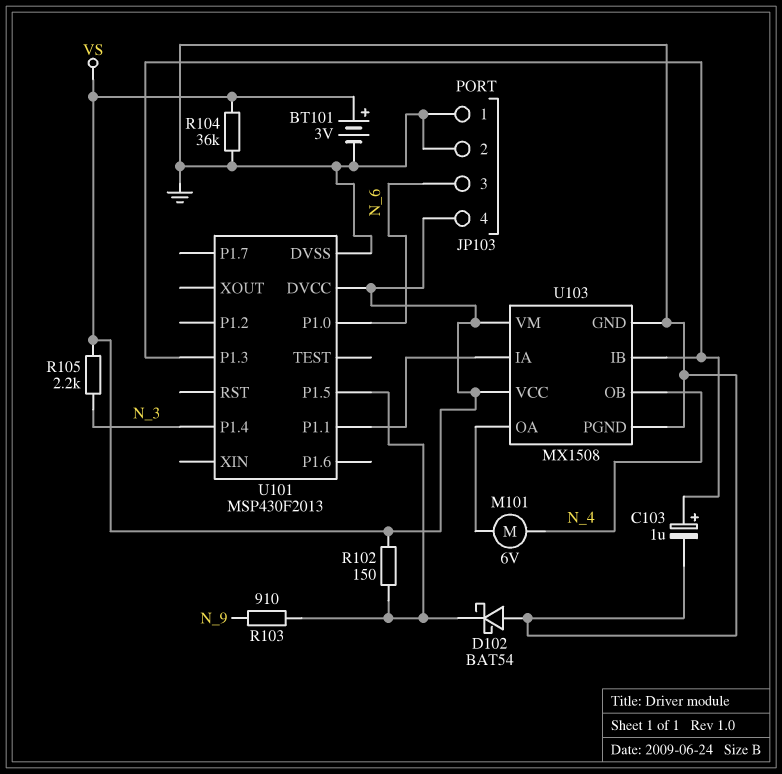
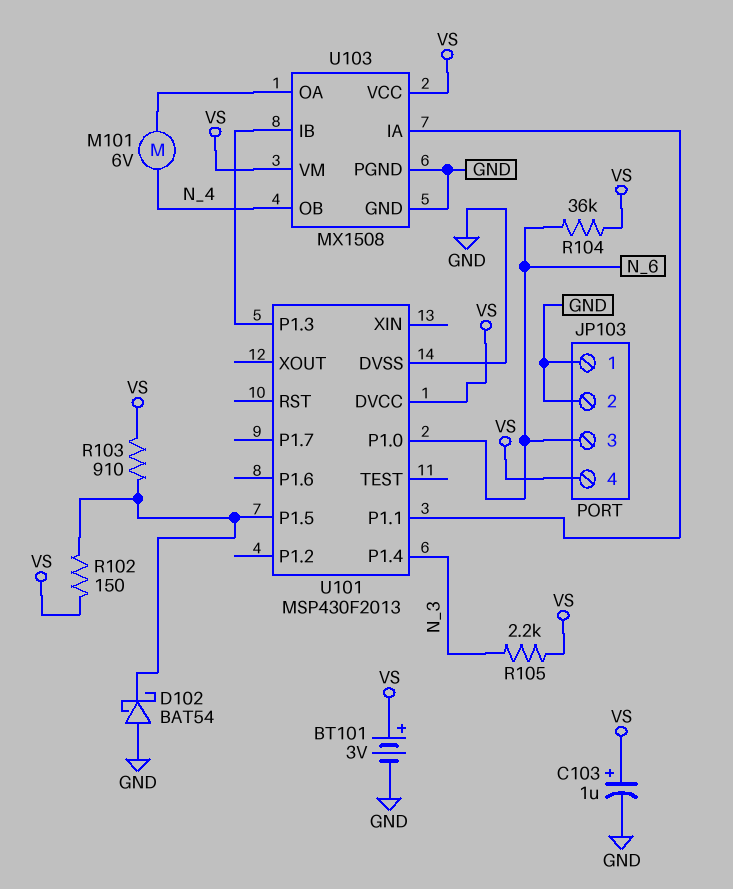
C103: 1uF (plus U101/P1.3, minus GND) -> 1uF (plus VS, minus GND)
R103: 910 (N_9, U101/P1.5) -> 910 (U101/P1.5, VS)
R104: 36k (GND, VS) -> 36k (N_6, VS)

